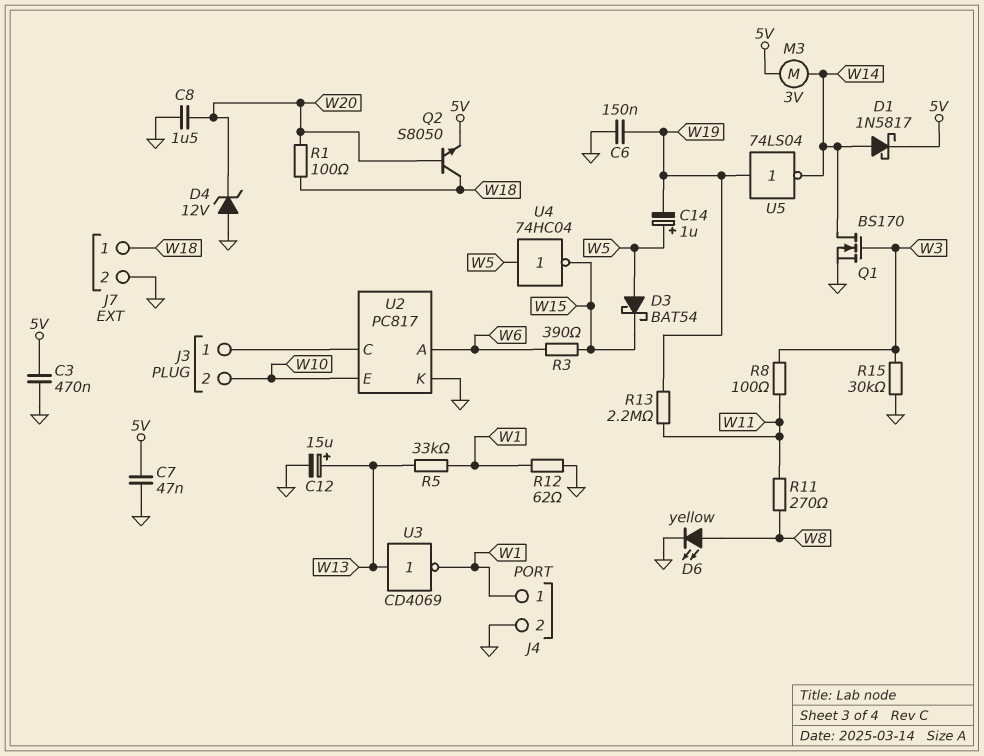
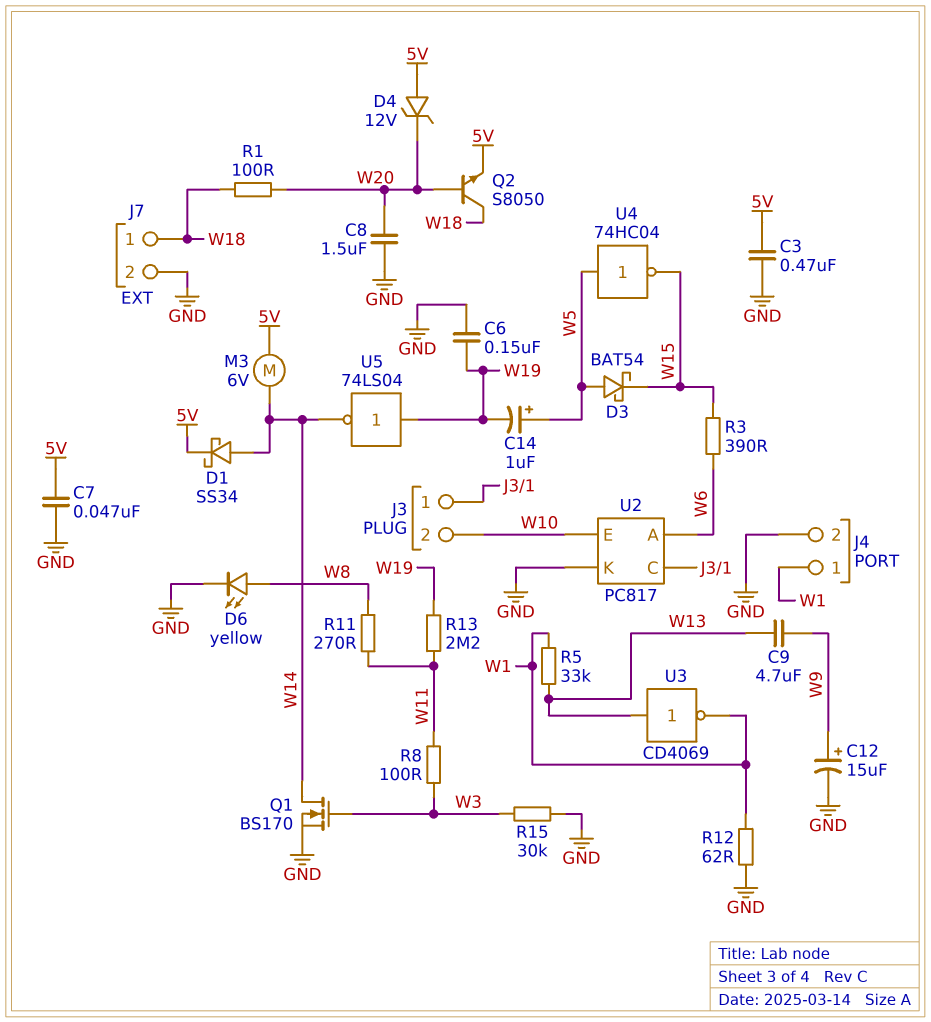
C9: none -> 4.7uF (W9, W13)
C12: 15uF (plus W13, minus GND) -> 15uF (plus W9, minus GND)
D1: schottky 1N5817 (A W14, K 5V) -> schottky SS34 (A W14, K 5V)
D4: zener 12V (A GND, K W20) -> zener 12V (A 5V, K W20)
M3: motor 3V (5V, W14) -> motor 6V (5V, W14)

